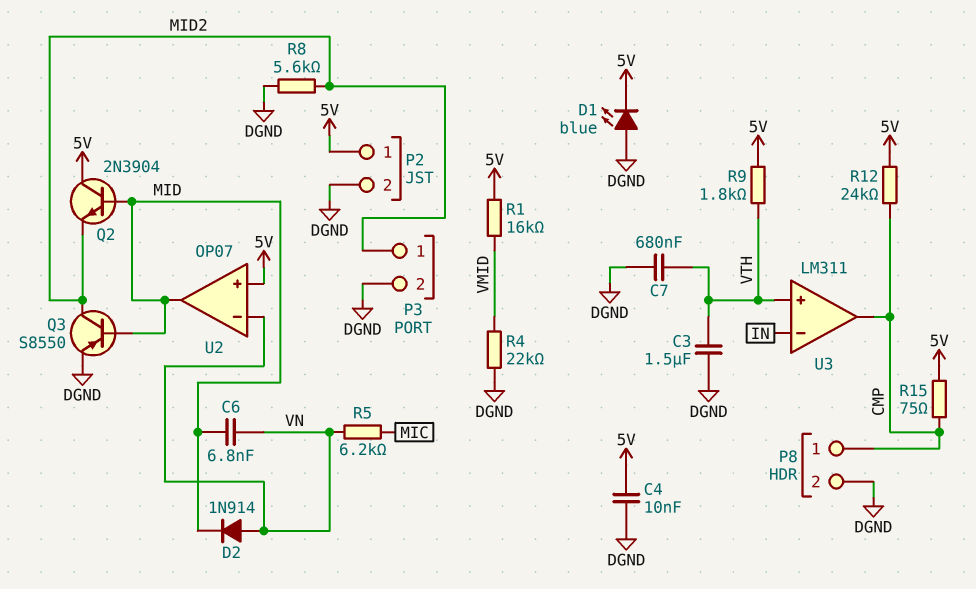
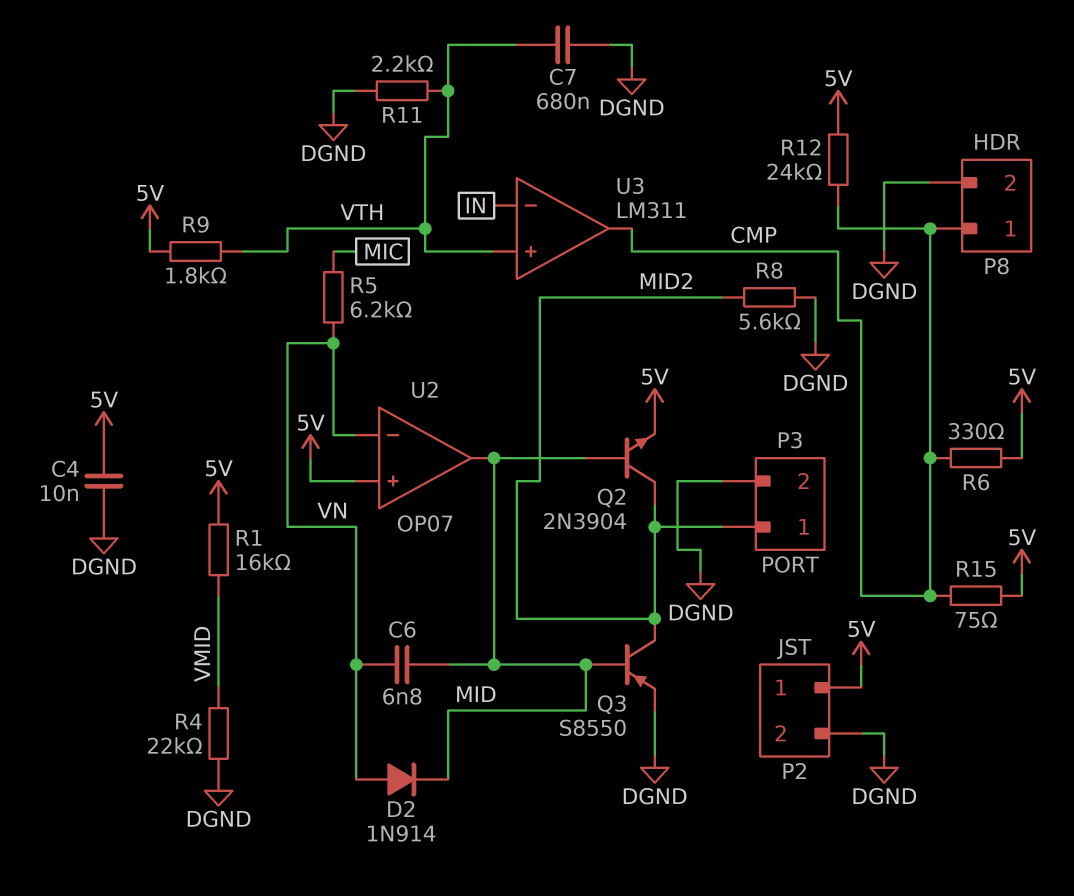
C3: 1.5uF (DGND, VTH) -> none
D1: LED blue (A DGND, K 5V) -> none
Q2: NPN 2N3904 (B MID, C 5V, E MID2) -> NPN 2N3904 (B MID, C MID2, E 5V)
R6: none -> 330 (5V, CMP)
R11: none -> 2.2k (DGND, VTH)

